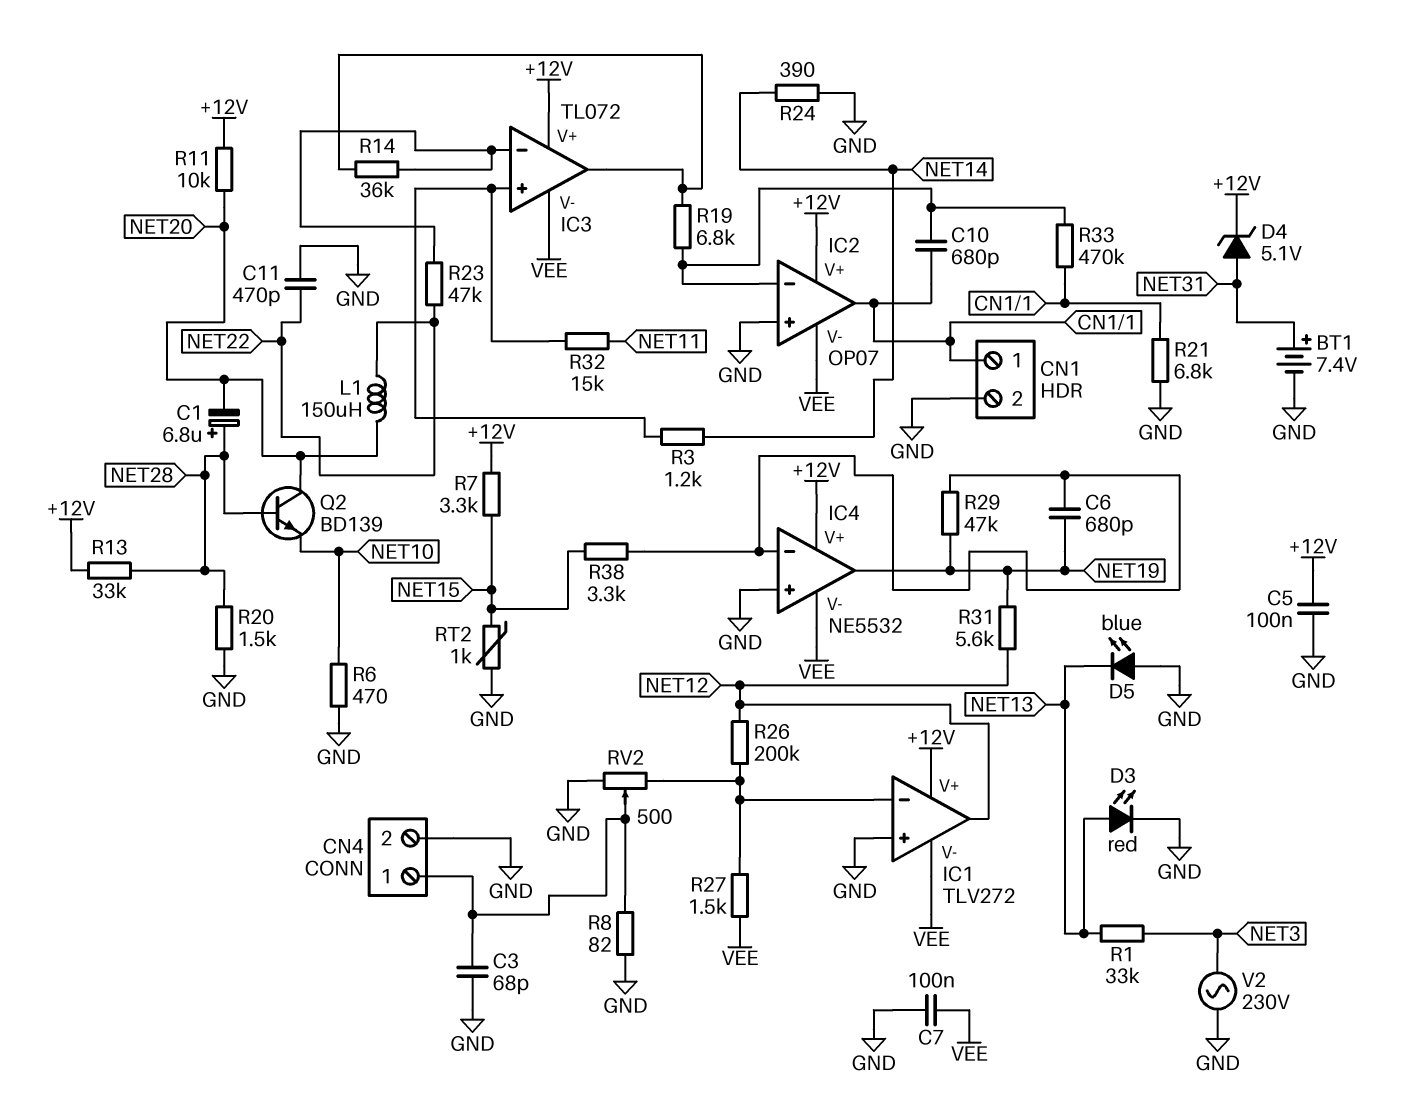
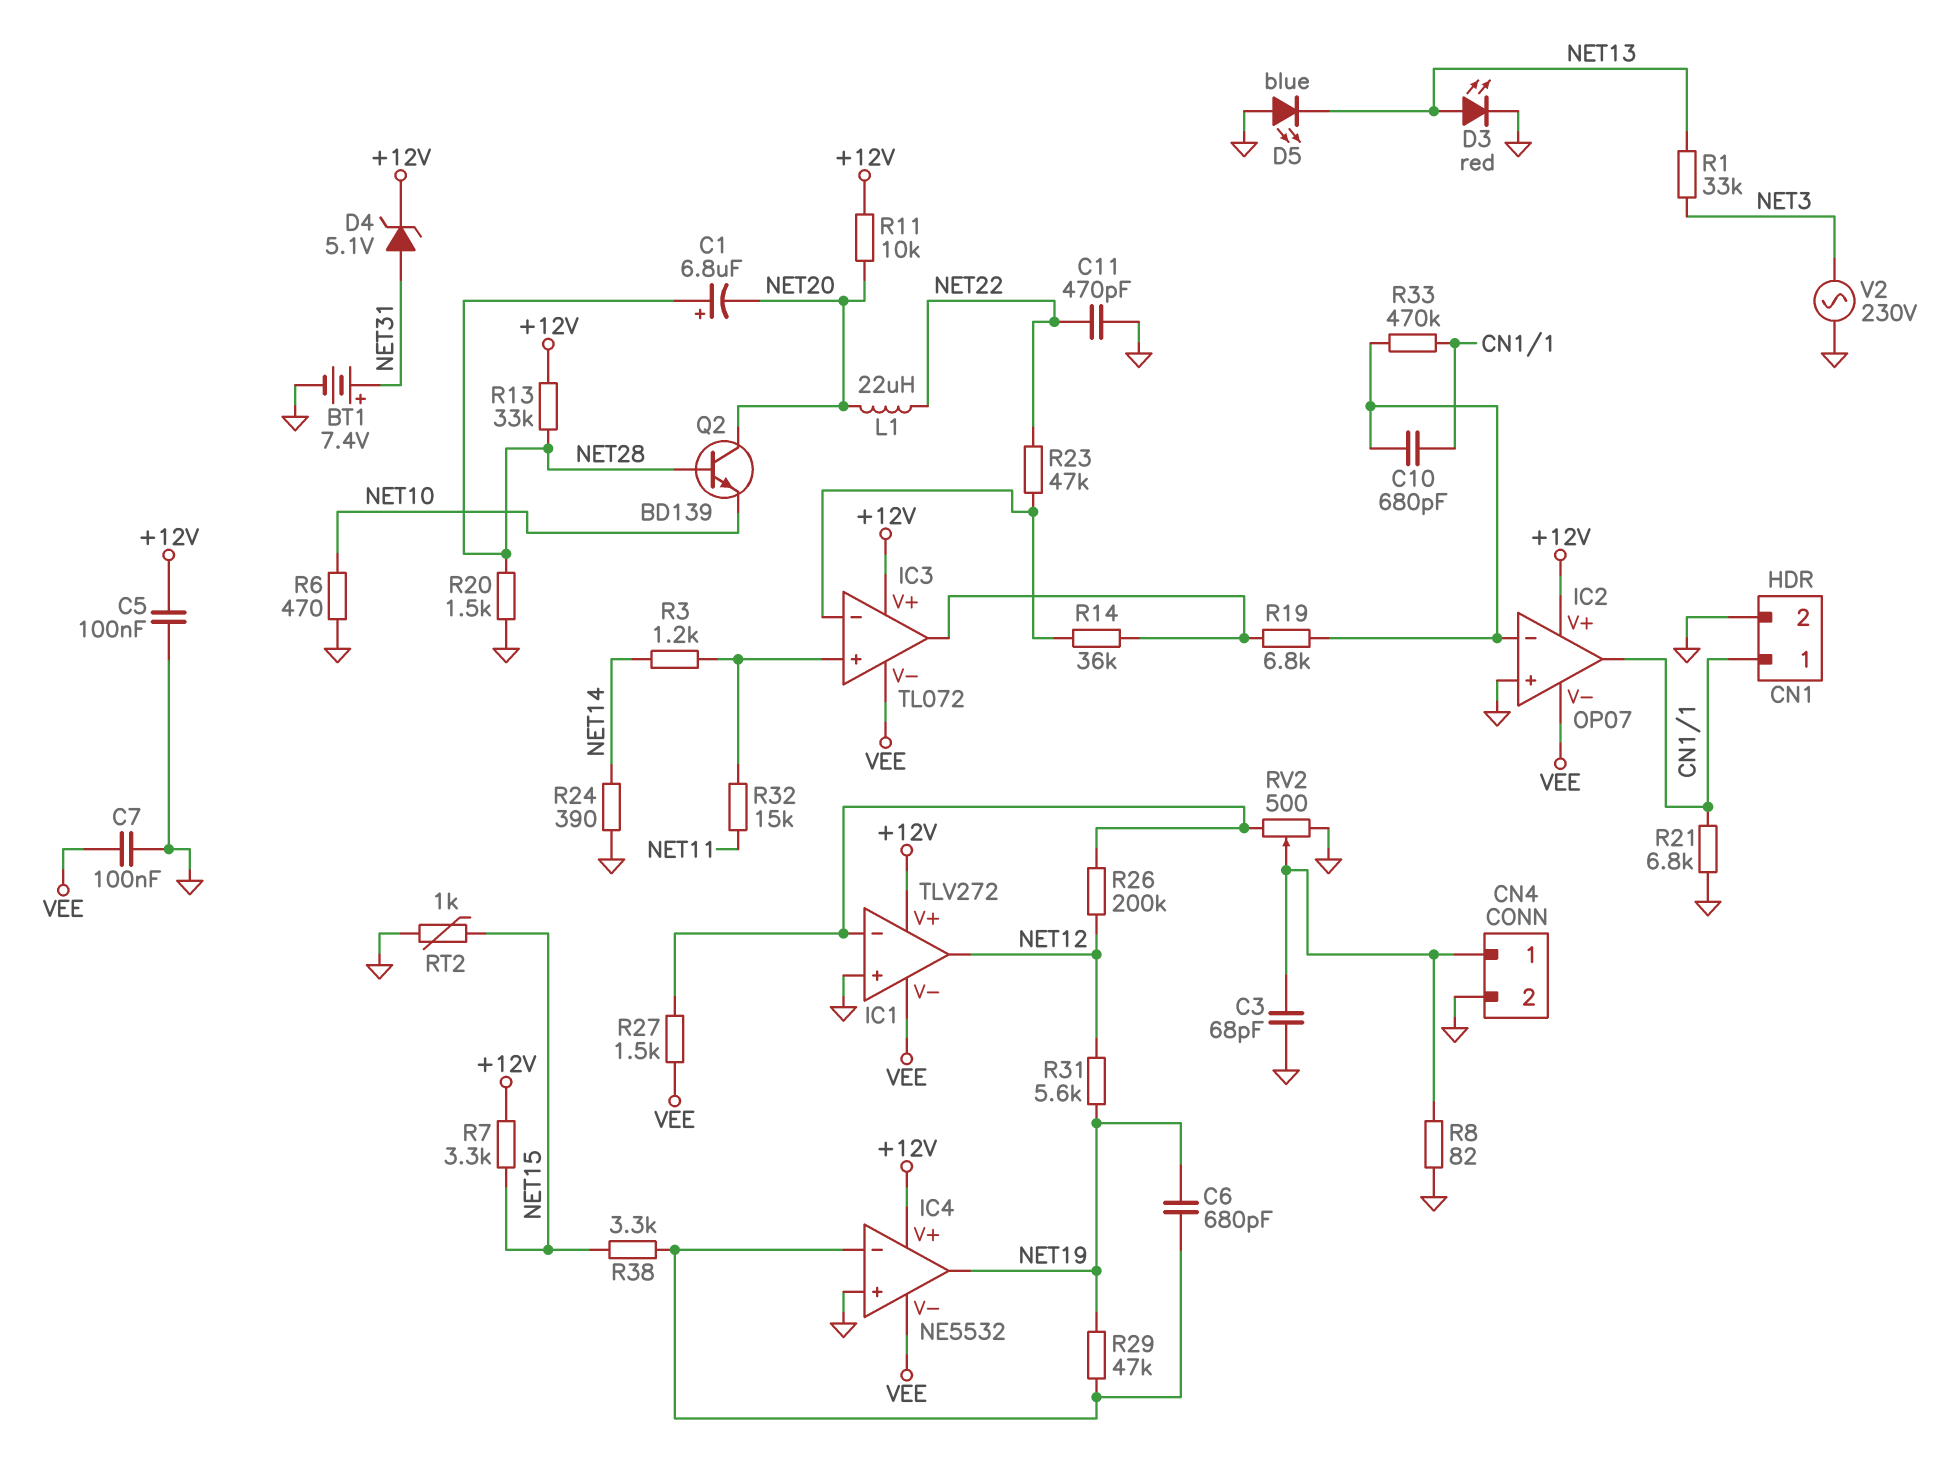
L1: 150uH (NET20, NET22) -> 22uH (NET20, NET22)

